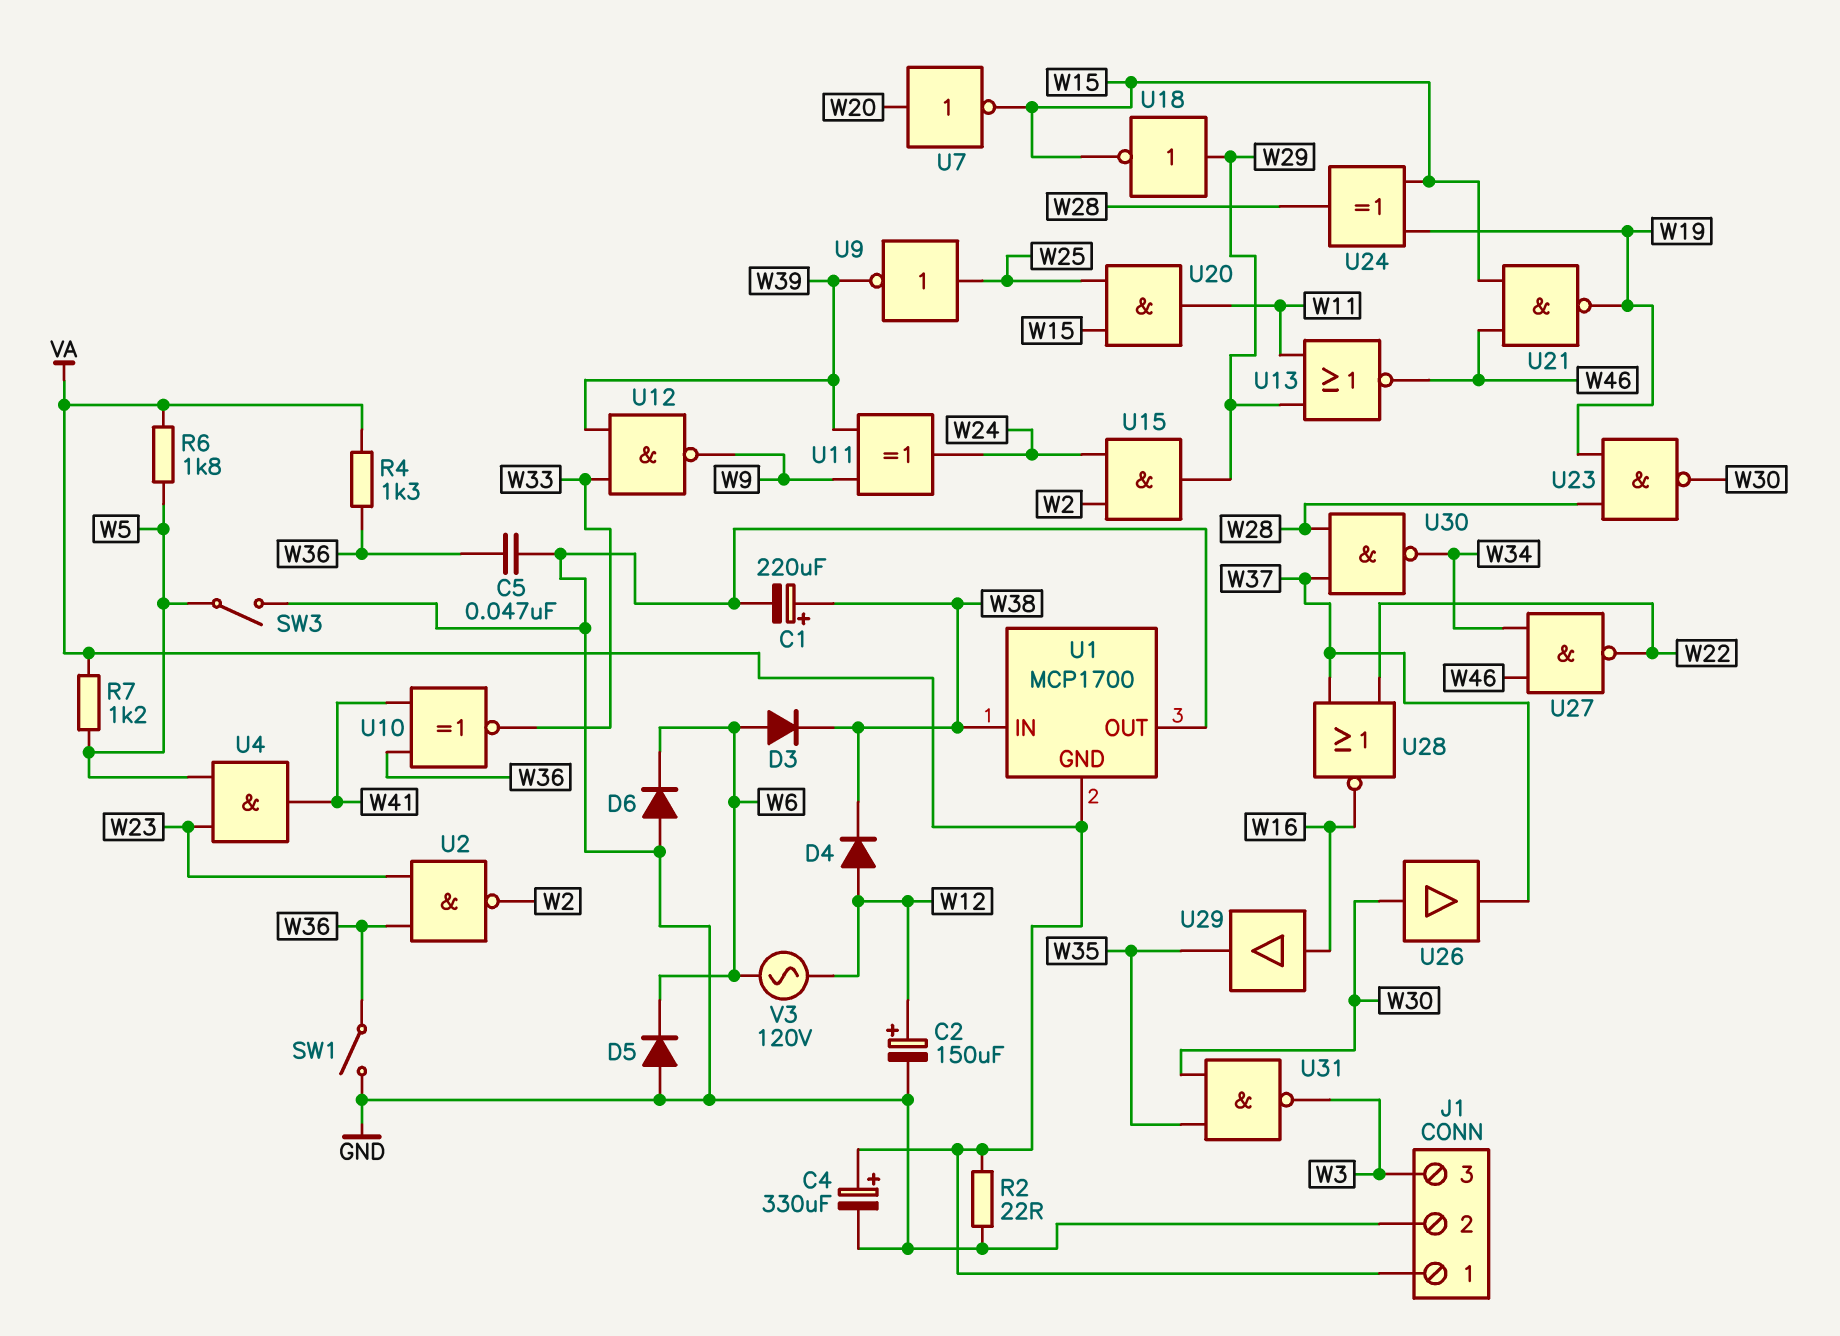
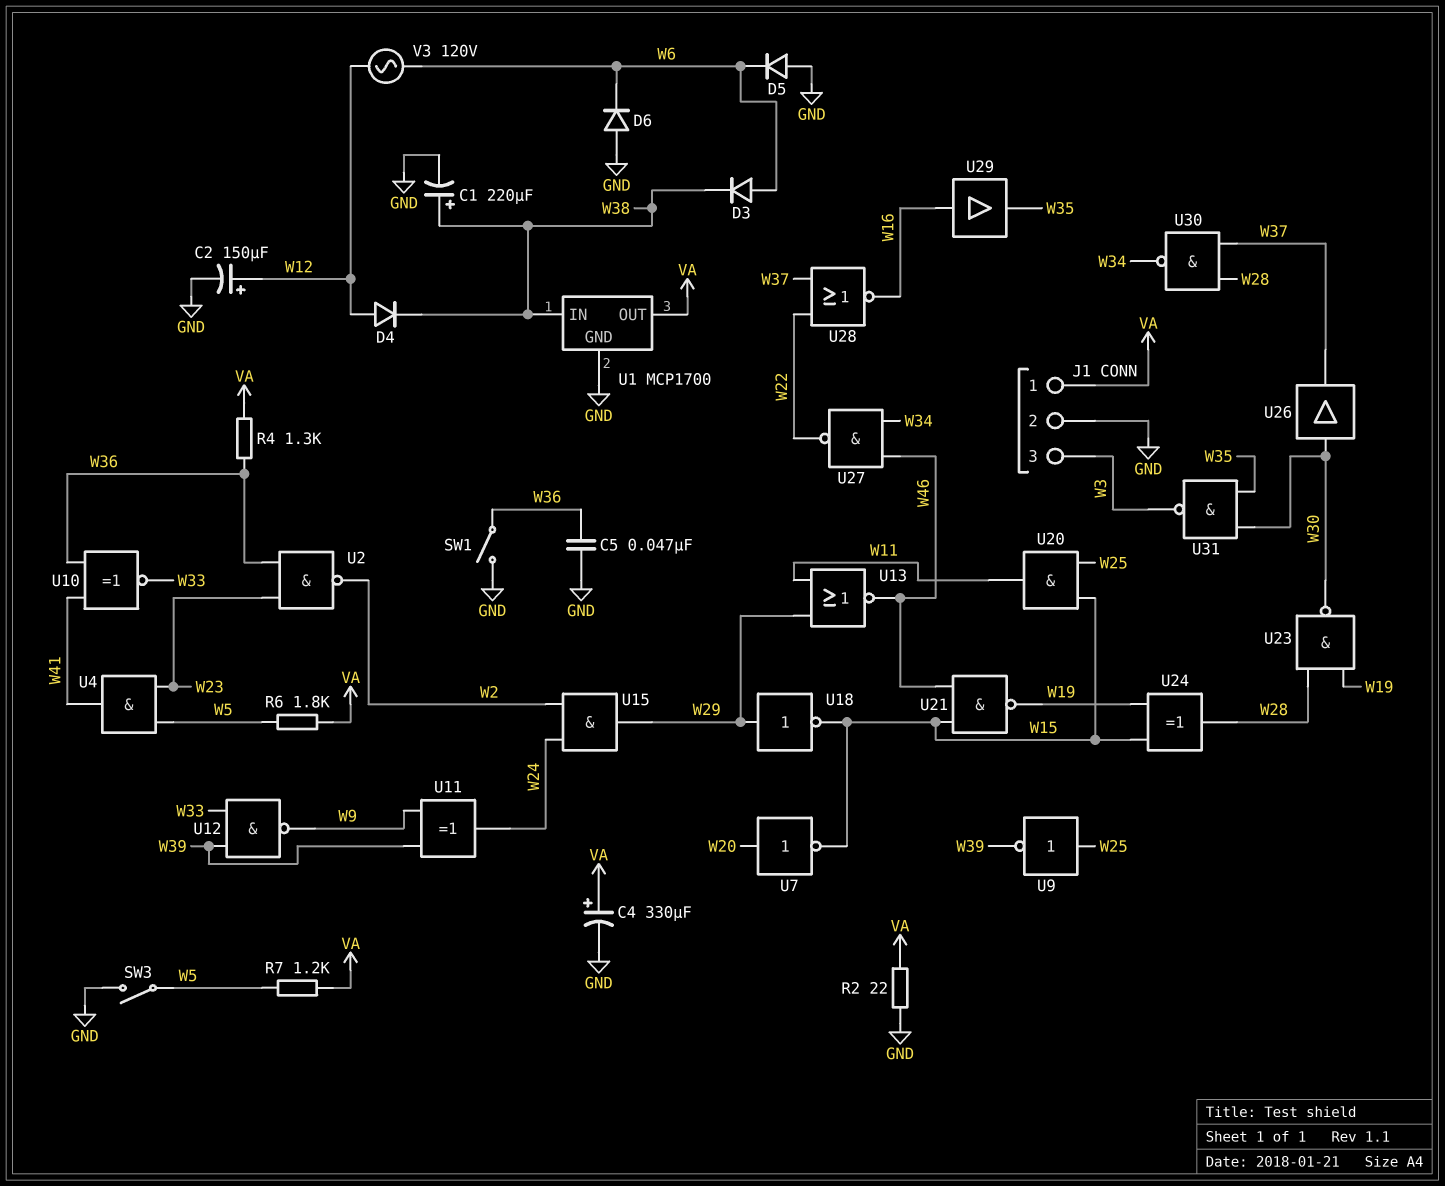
U1 pin GND: VA -> GND
U1 pin OUT: GND -> VA

